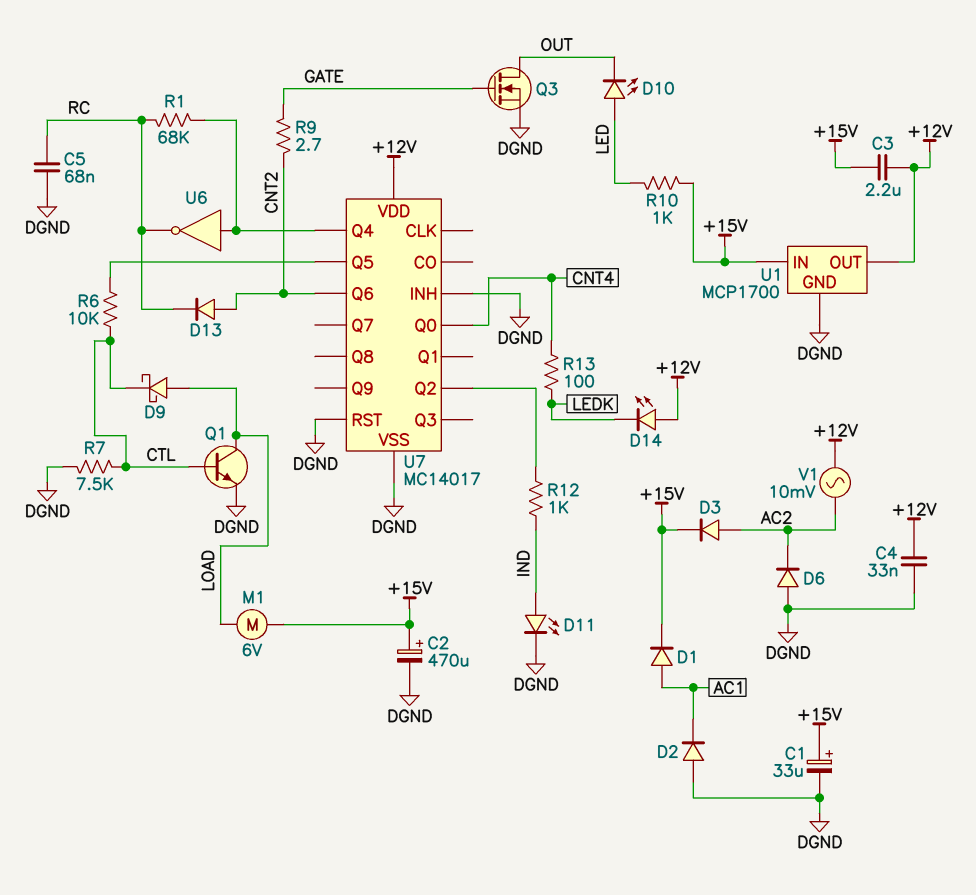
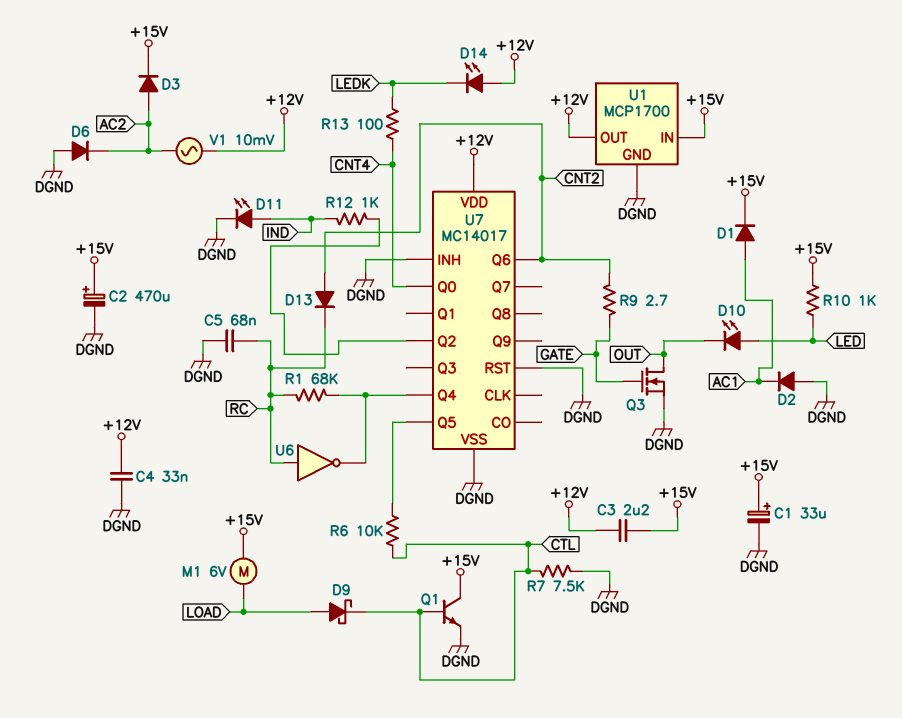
Q1: NPN (B CTL, C LOAD, E DGND) -> NPN (B CTL, C +15V, E DGND)
U6: NOT (in U7/Q4, out RC) -> NOT (in RC, out U7/Q4)

